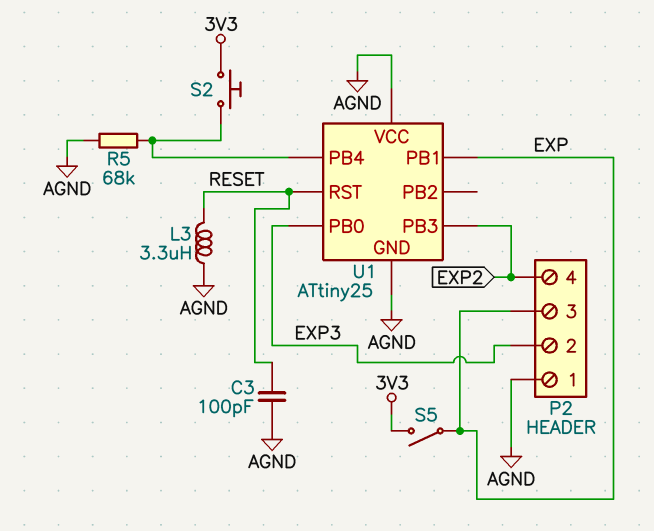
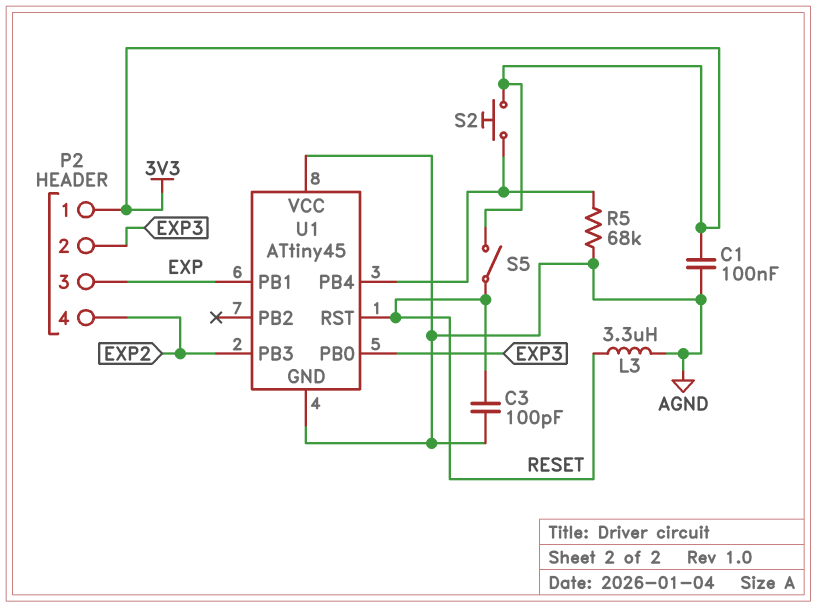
C1: none -> 100nF (3V3, AGND)
P2 pin 1: AGND -> 3V3
S5: switch (3V3, EXP) -> switch (3V3, RESET)
U1: ATtiny25 -> ATtiny45

